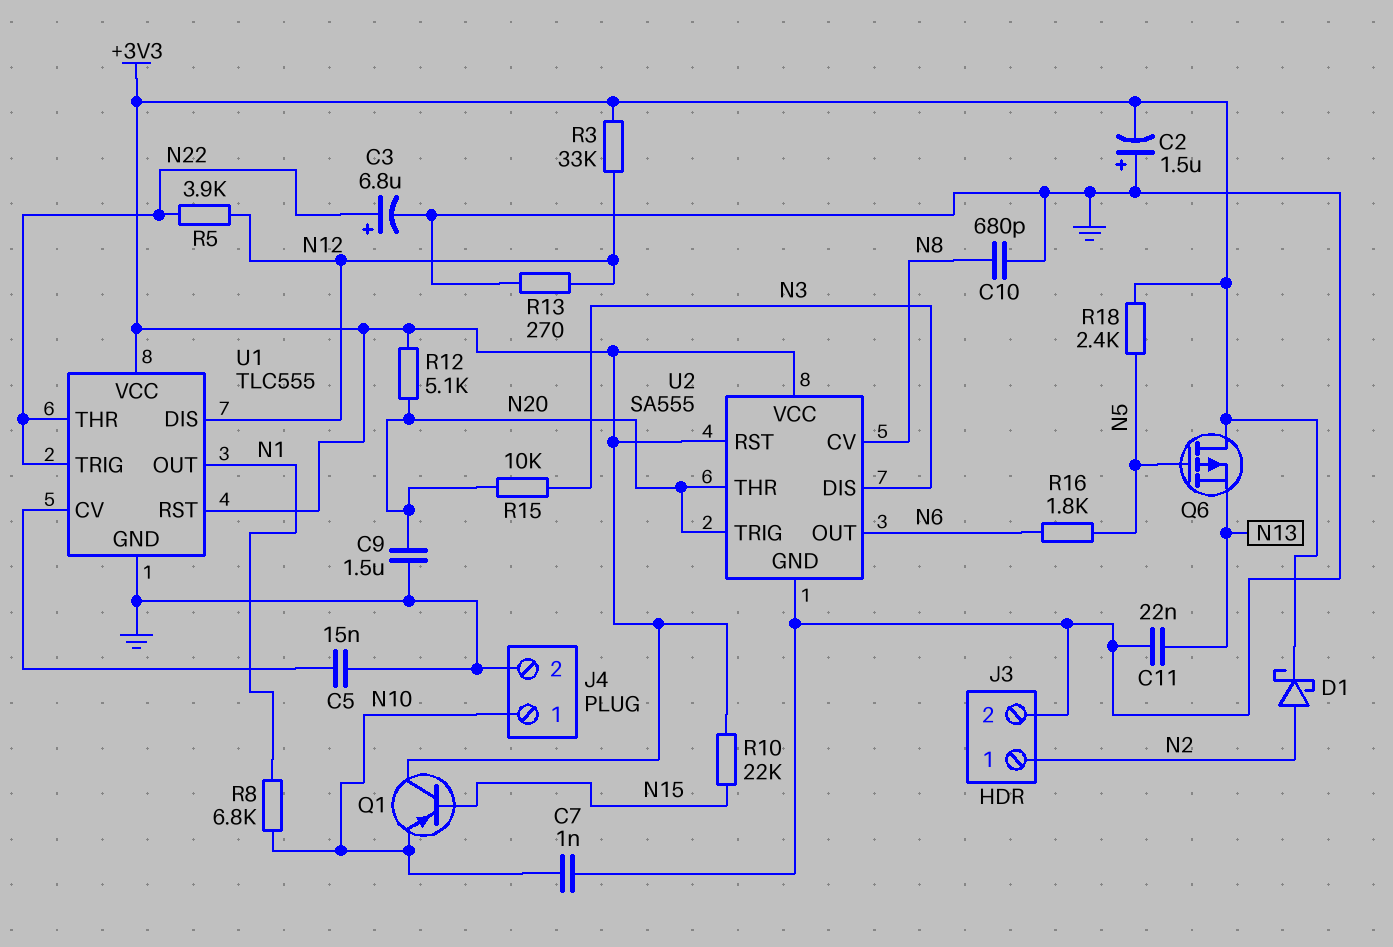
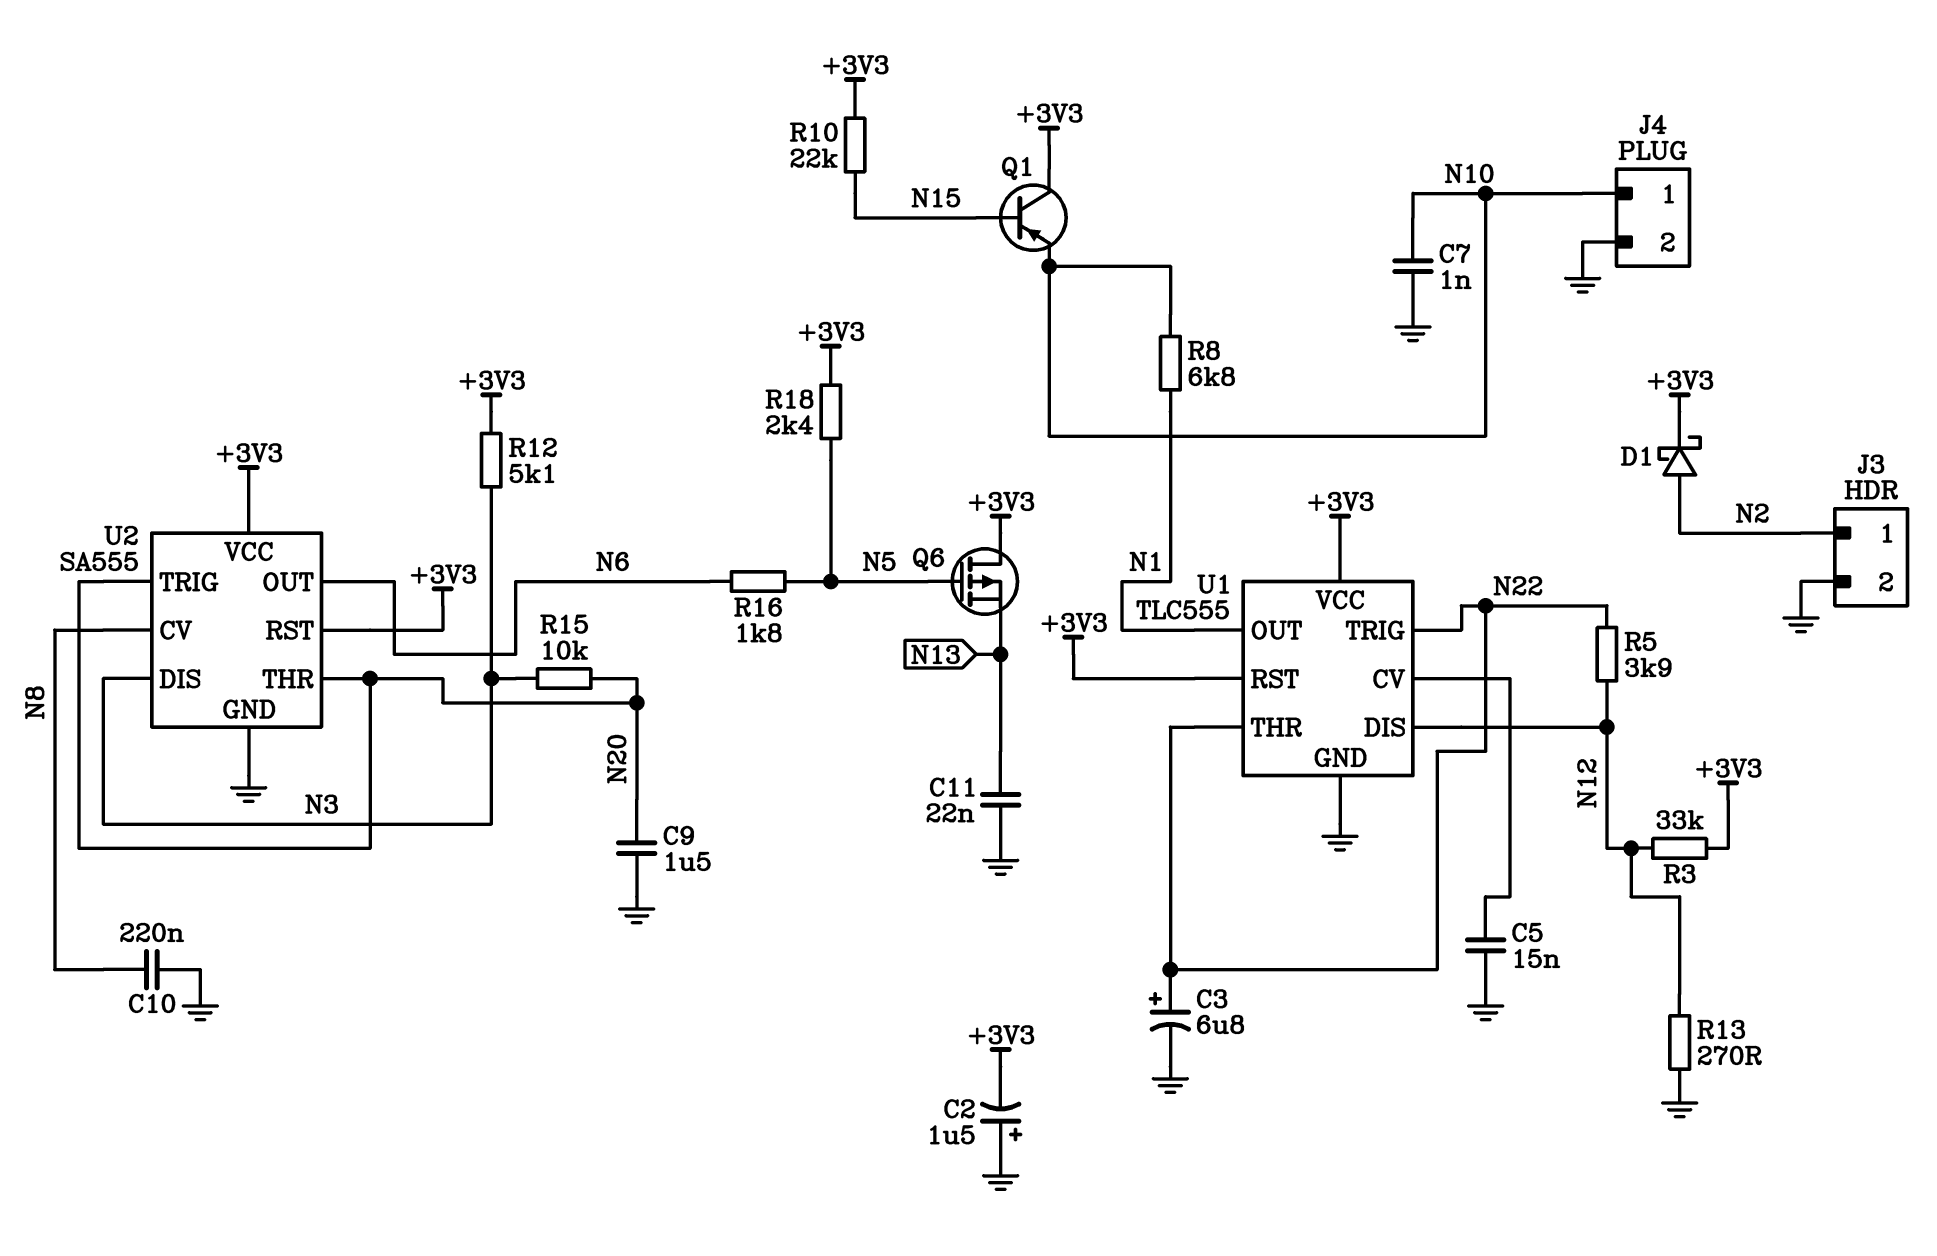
C10: 680pF (GND, N8) -> 220nF (GND, N8)
R12: 5.1k (+3V3, N20) -> 5.1k (+3V3, N3)

